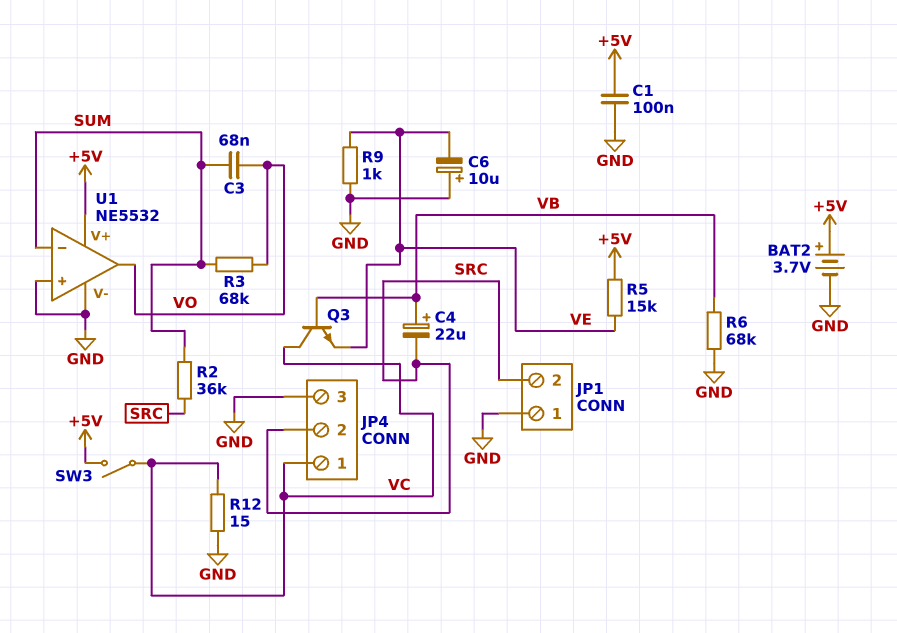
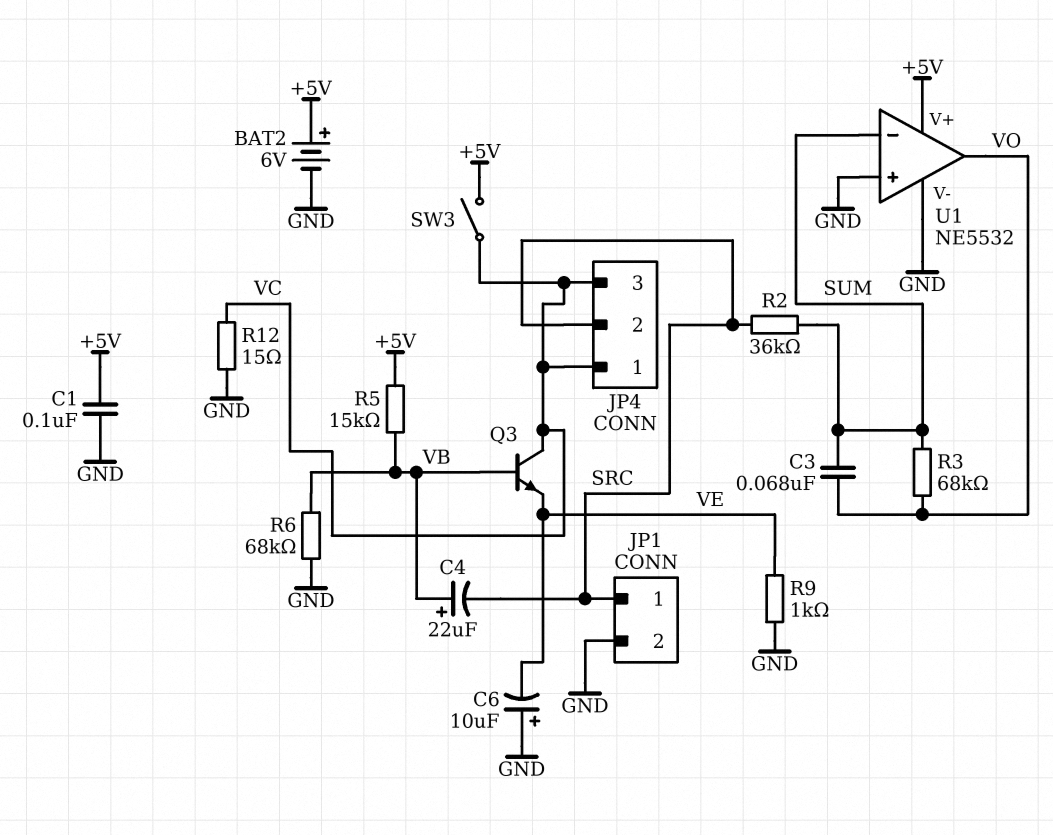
BAT2: 3.7V (plus +5V, minus GND) -> 6V (plus +5V, minus GND)
JP1 pin 1: GND -> SRC
JP1 pin 2: SRC -> GND
JP4 pin 3: GND -> VC
R5: 15k (+5V, VE) -> 15k (+5V, VB)

